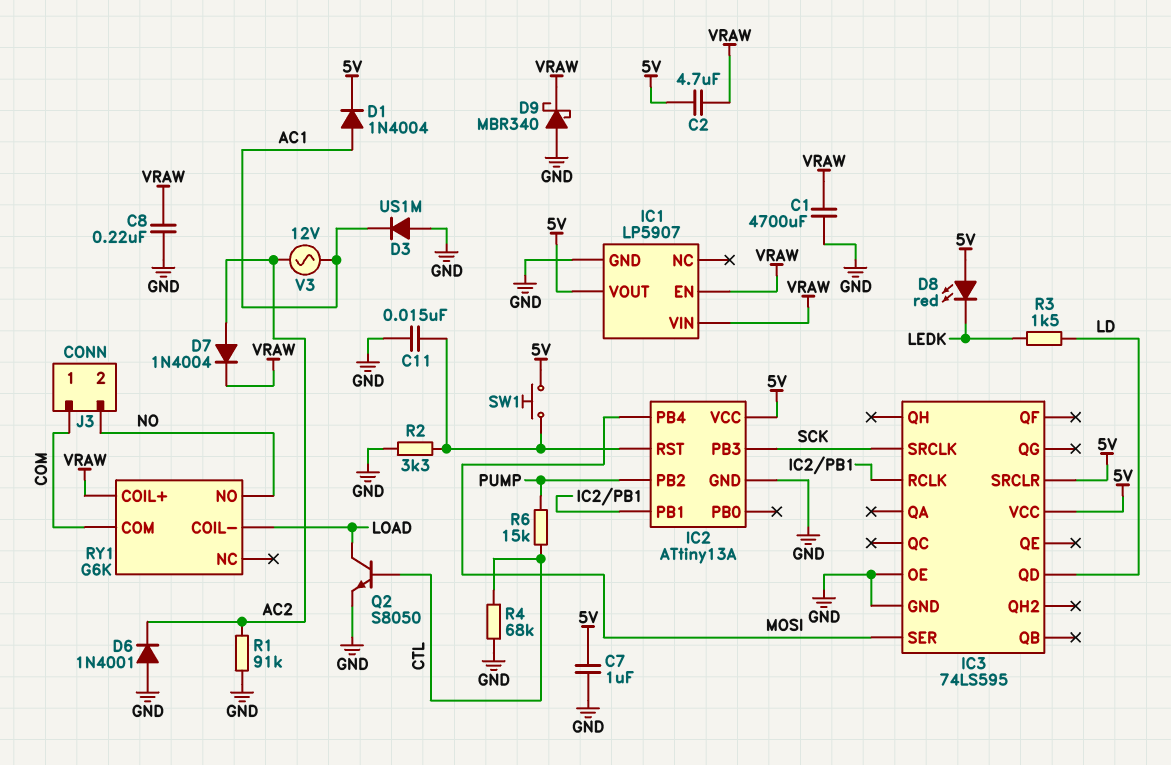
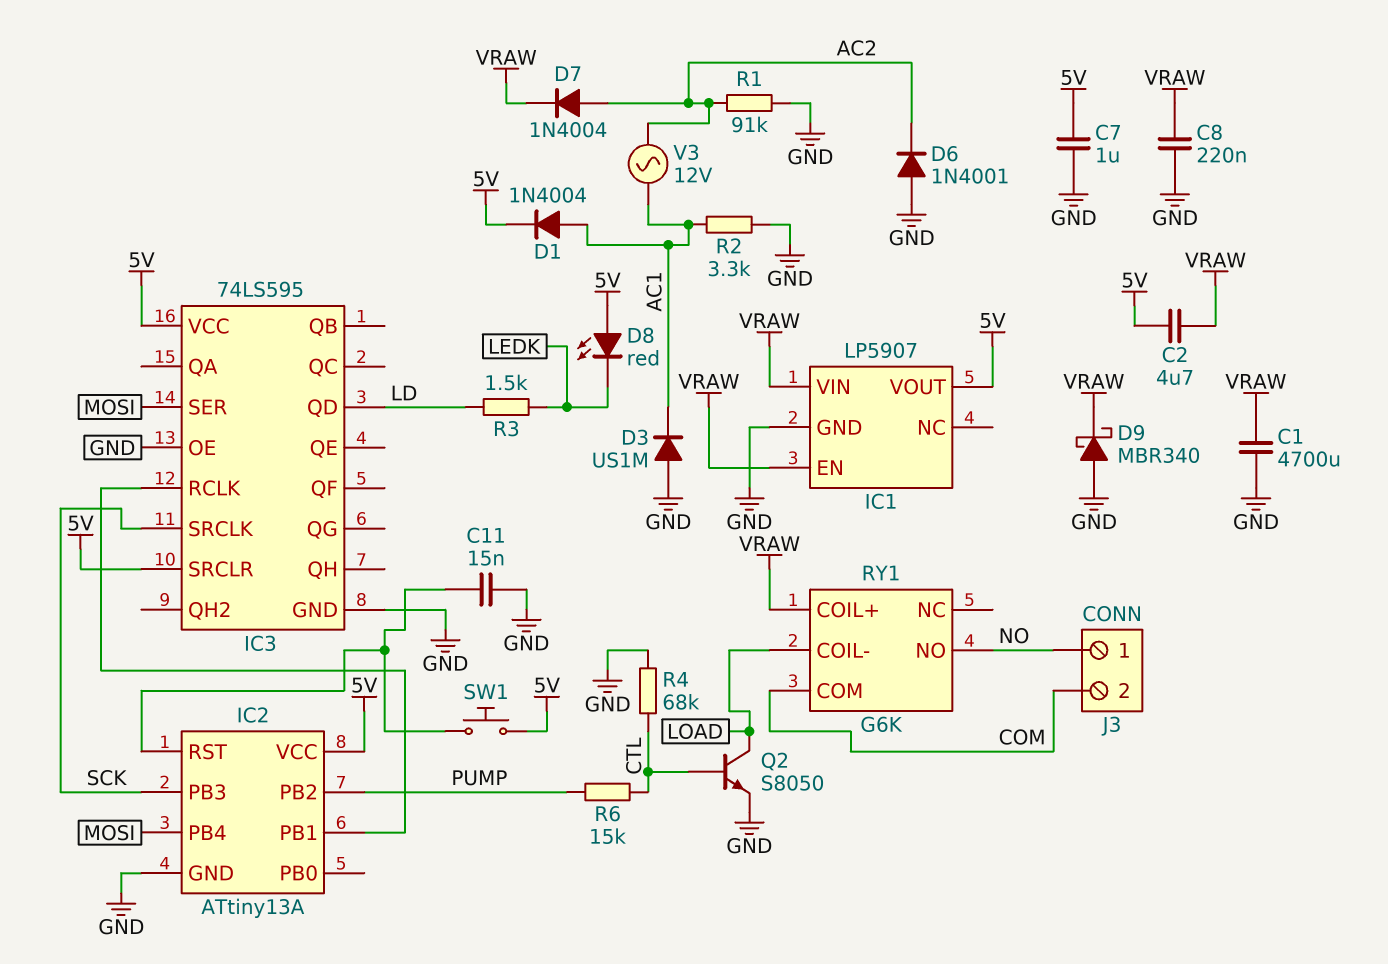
J3 pin 1: COM -> NO
J3 pin 2: NO -> COM
R2: 3.3k (GND, IC2/RST) -> 3.3k (AC1, GND)

